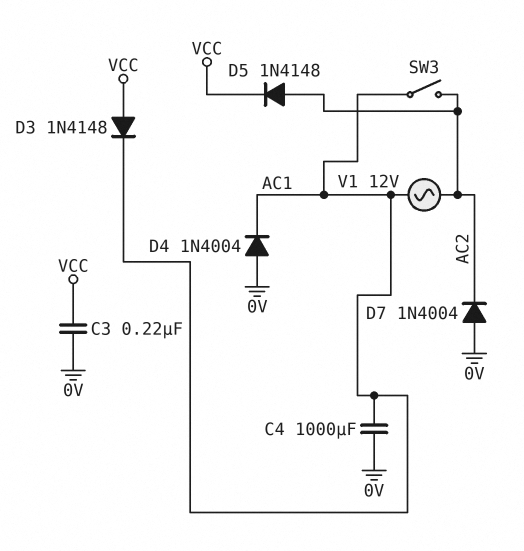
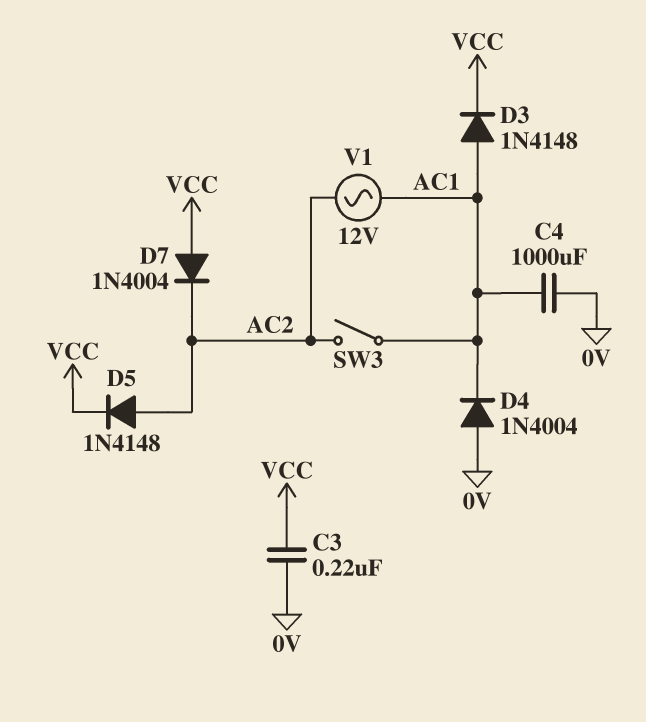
D3: diode 1N4148 (A VCC, K AC1) -> diode 1N4148 (A AC1, K VCC)
D7: diode 1N4004 (A 0V, K AC2) -> diode 1N4004 (A VCC, K AC2)

